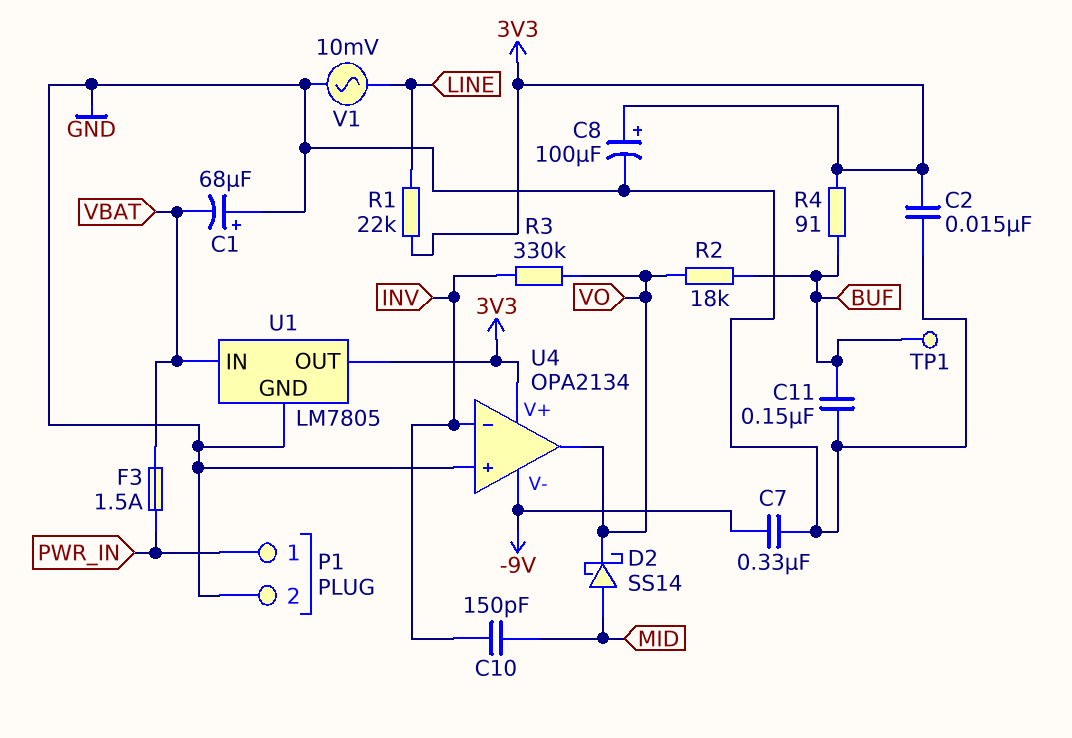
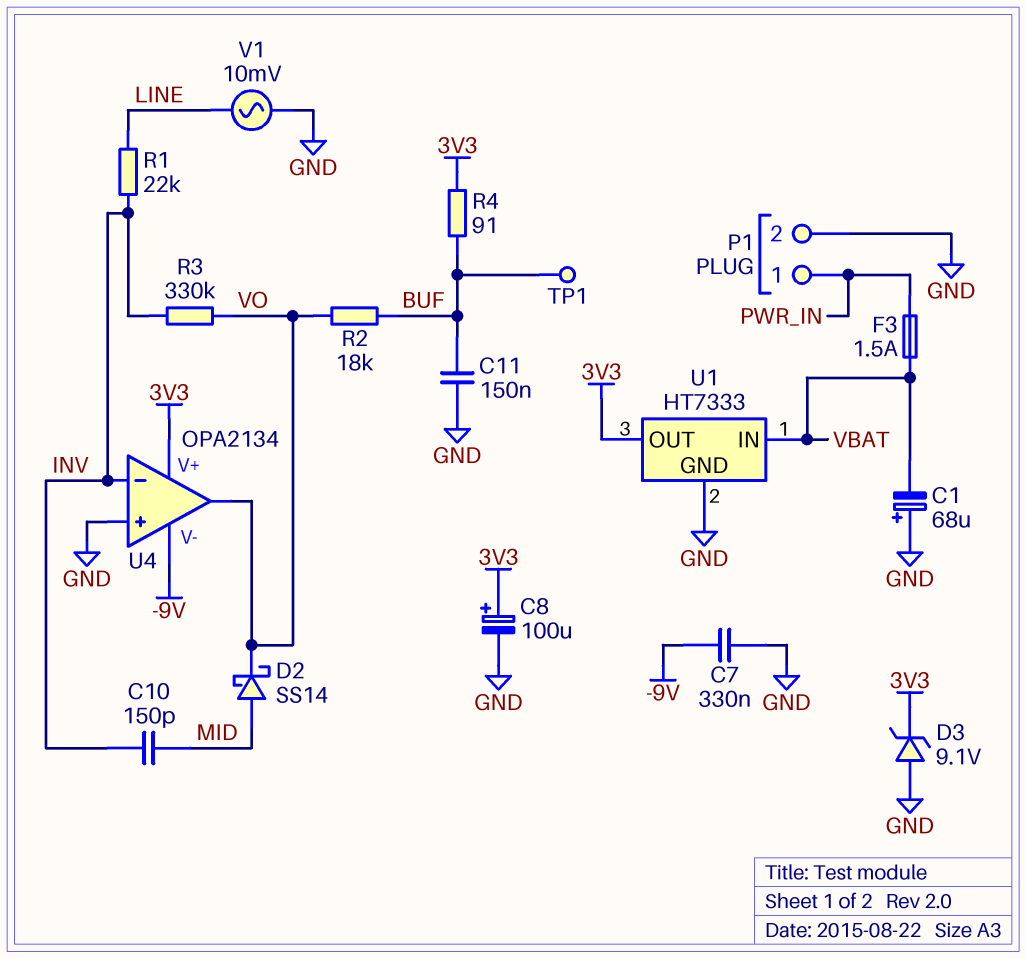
C2: 15nF (3V3, GND) -> none
D3: none -> zener 9.1V (A GND, K 3V3)
R1: 22k (3V3, LINE) -> 22k (INV, LINE)
U1: LM7805 -> HT7333

